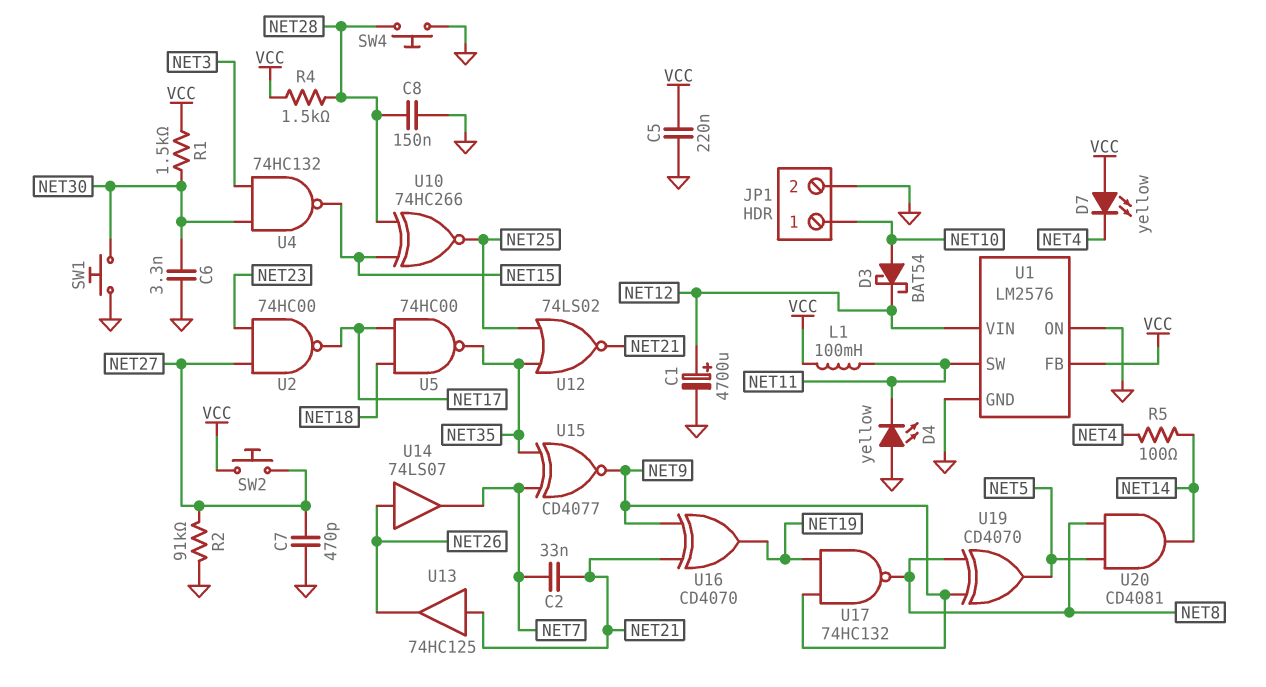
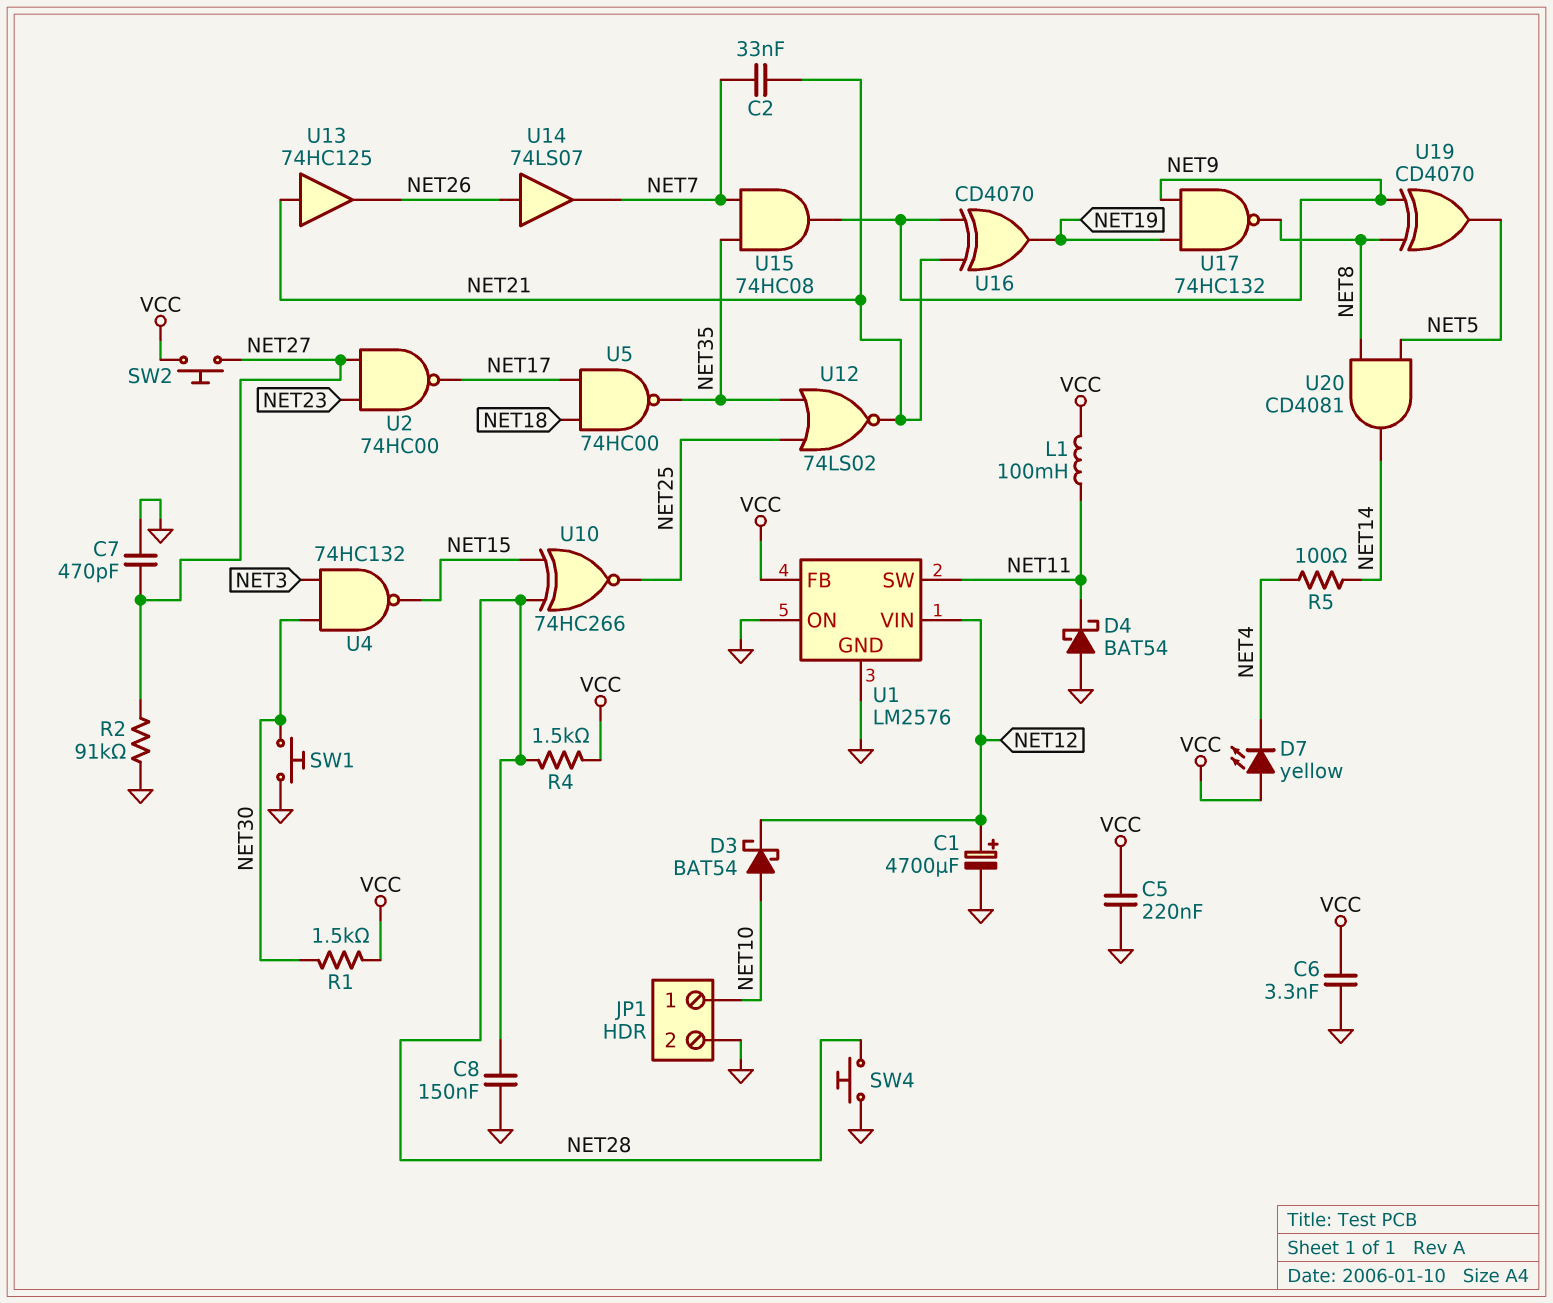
C6: 3.3nF (GND, NET30) -> 3.3nF (GND, VCC)
D4: LED yellow (A GND, K NET11) -> schottky BAT54 (A GND, K NET11)
U15: XNOR CD4077 (in NET7, in NET35, out NET9) -> AND 74HC08 (in NET7, in NET35, out NET9)

